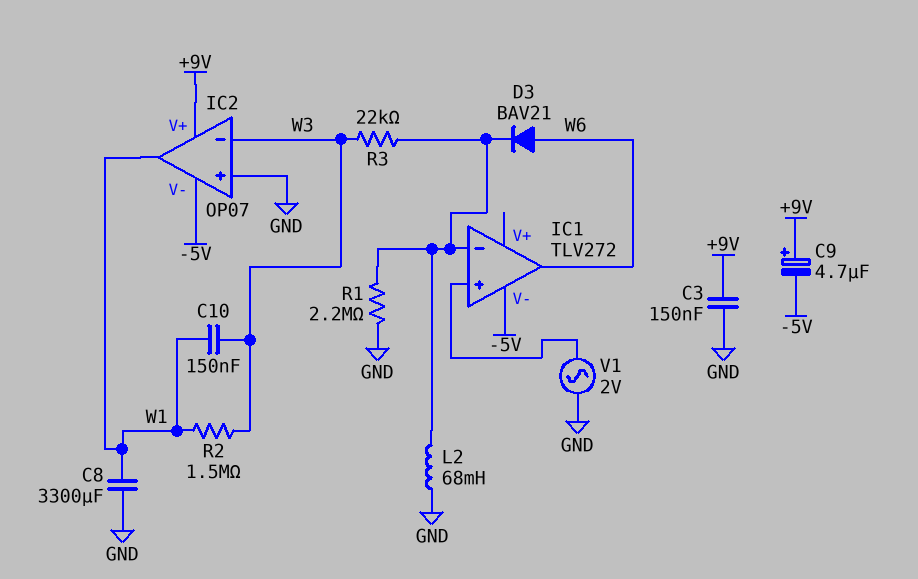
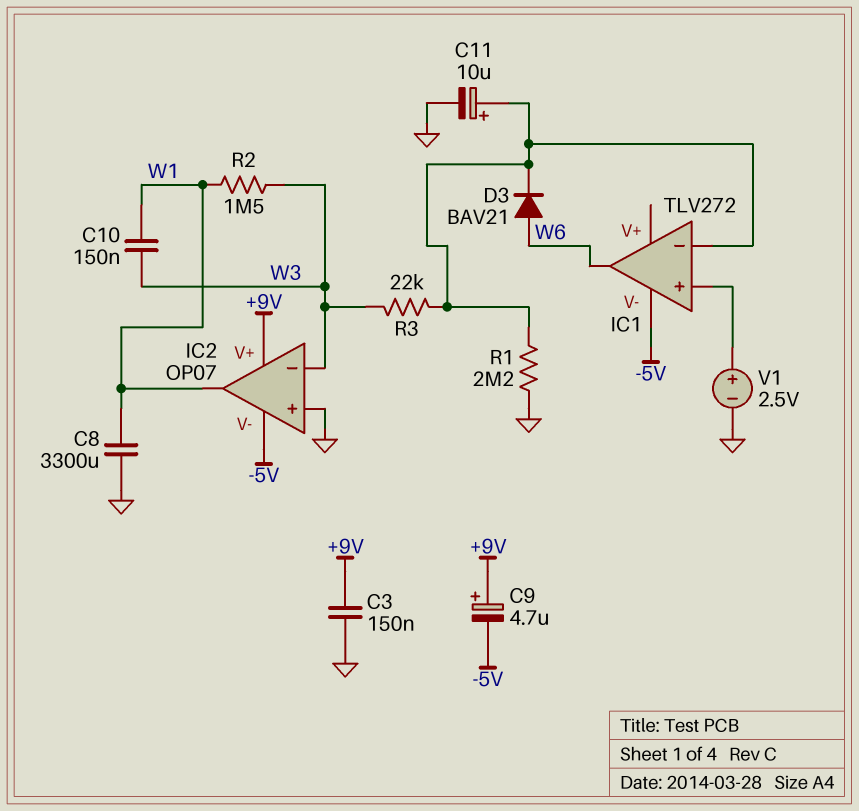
C11: none -> 10uF (plus IC1/in-, minus GND)
L2: 68mH (GND, IC1/in-) -> none
V1: AC 2V (GND, IC1/in+) -> 2.5V (plus IC1/in+, minus GND)

